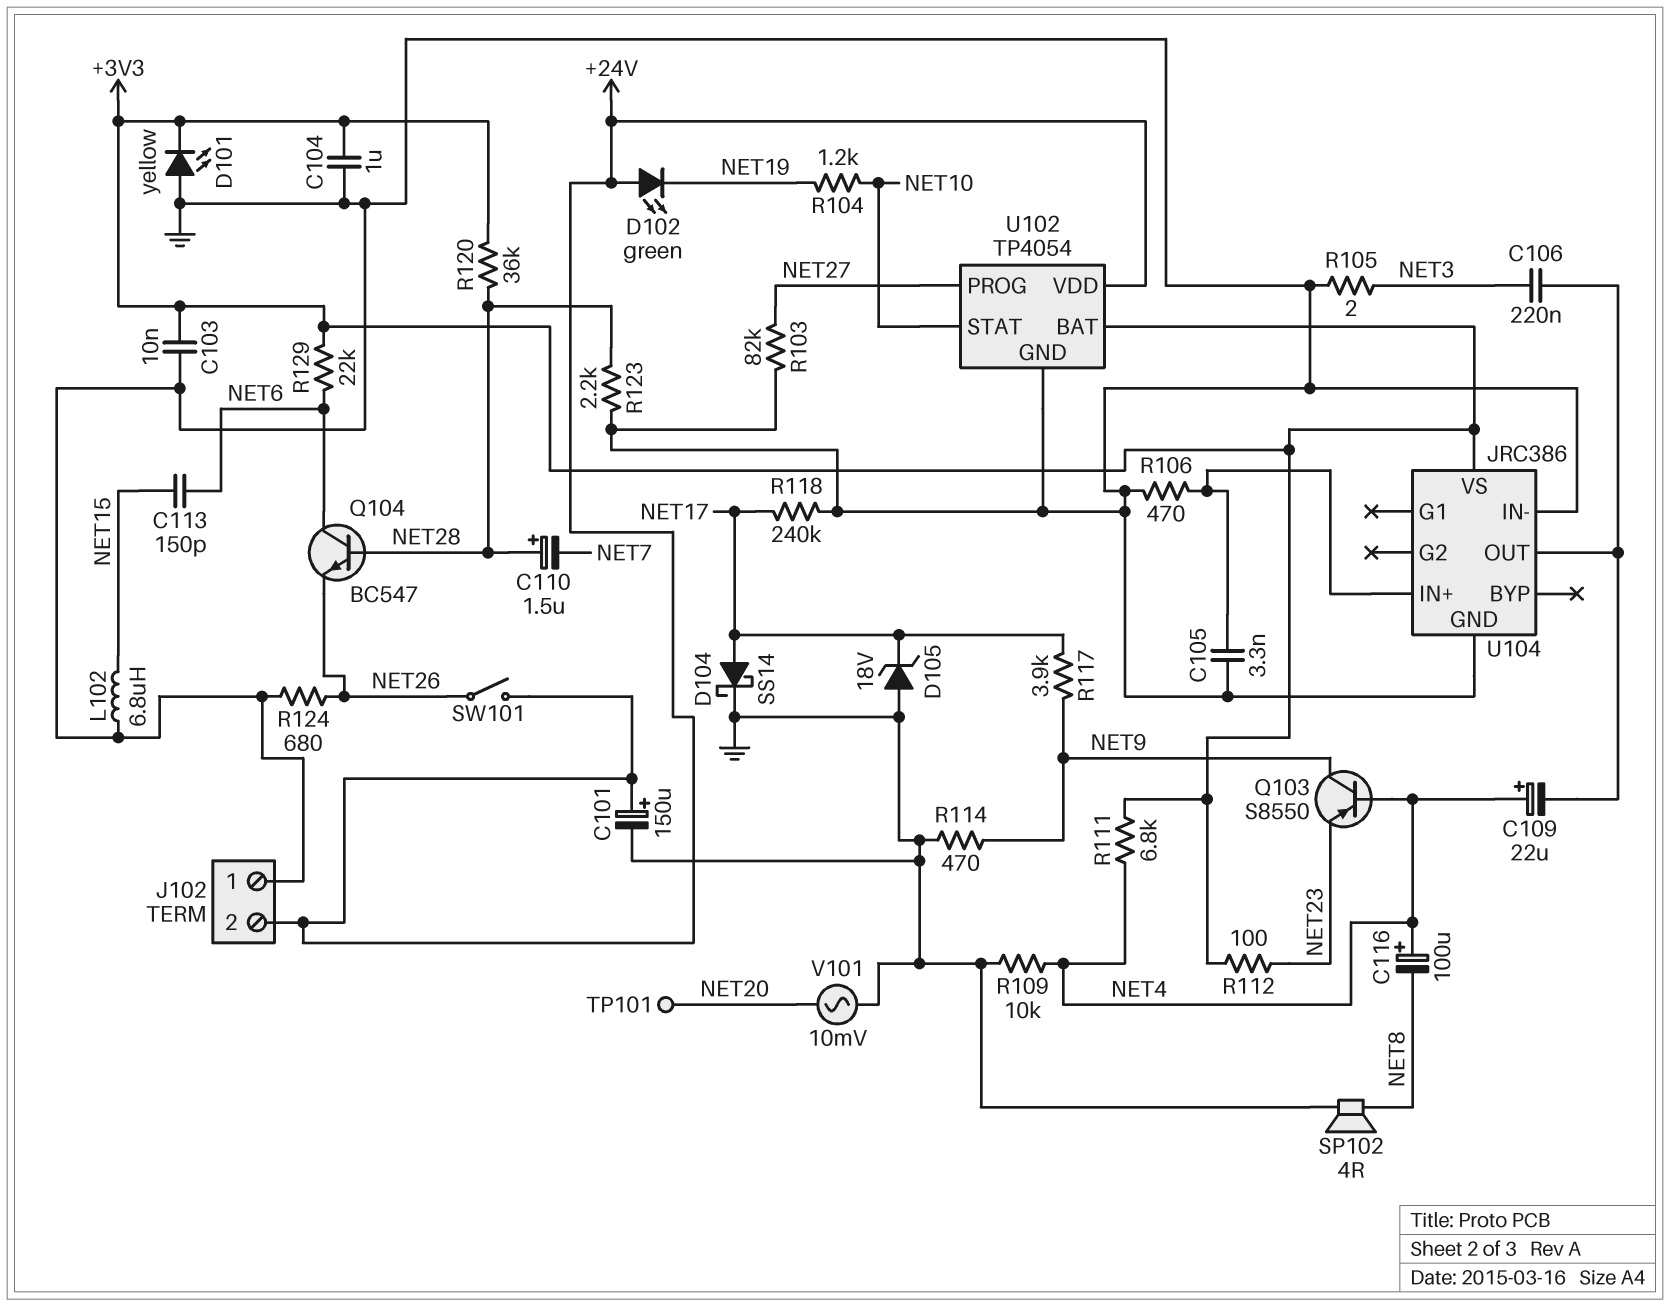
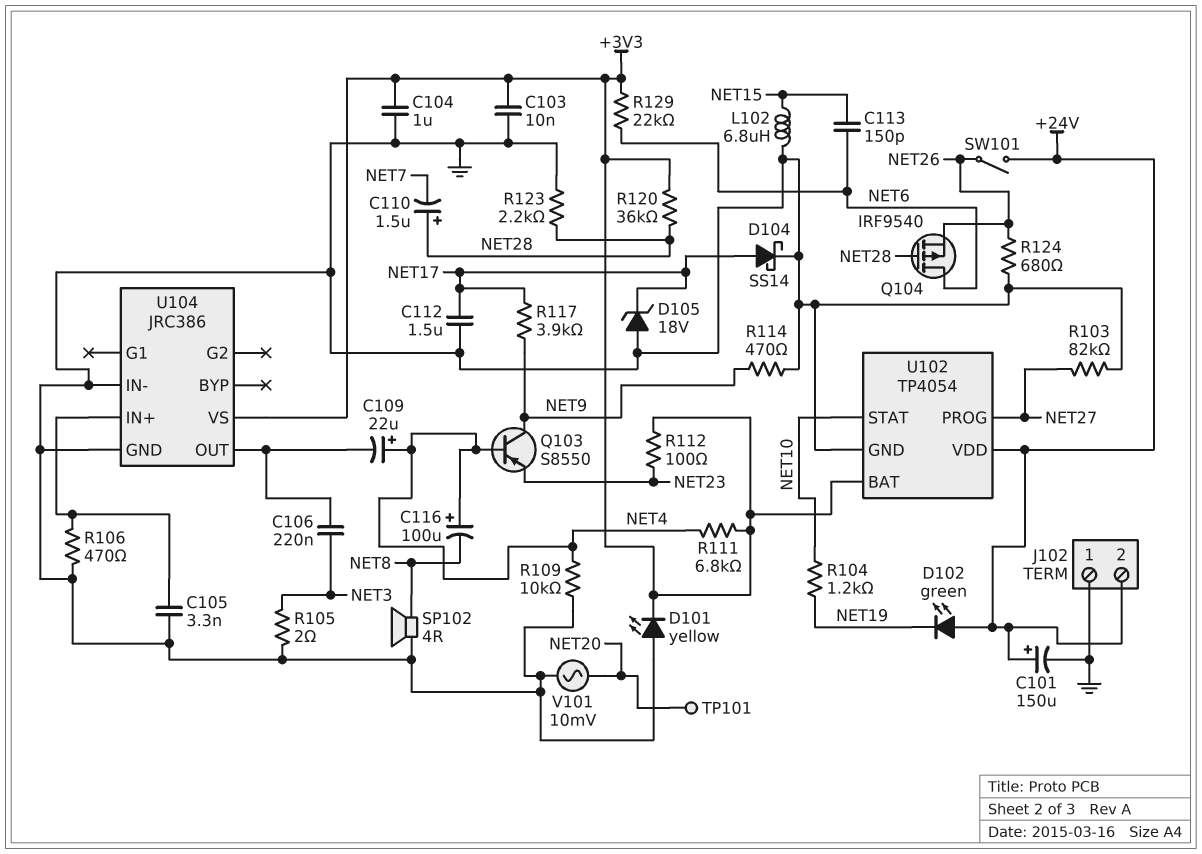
C112: none -> 1.5uF (GND, NET17)
Q104: NPN BC547 (B NET28, C NET6, E NET26) -> PMOS IRF9540 (G NET28, D NET6, S NET26)
R118: 240k (GND, NET17) -> none

